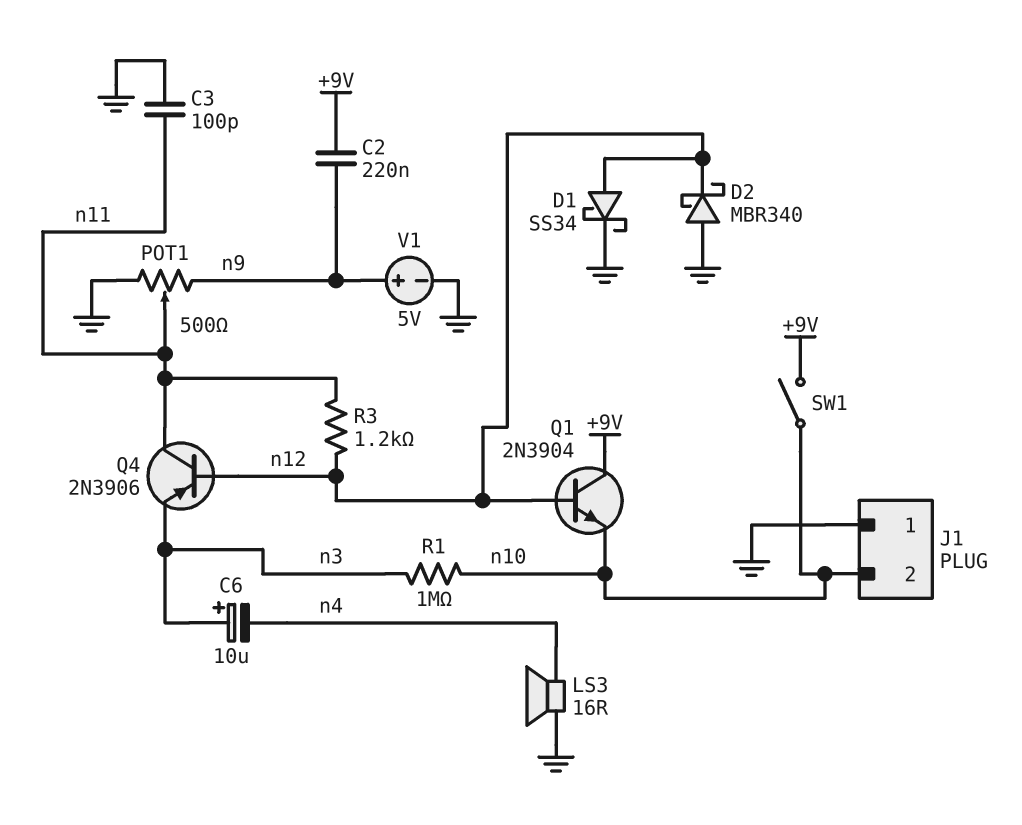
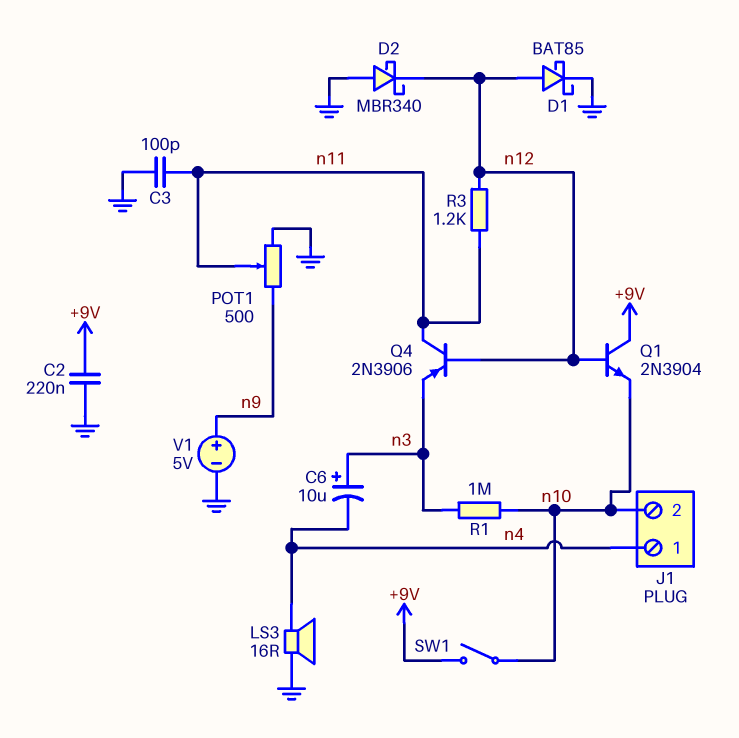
C2: 220nF (+9V, n9) -> 220nF (+9V, GND)
D1: schottky SS34 (A n12, K GND) -> schottky BAT85 (A n12, K GND)
J1 pin 1: GND -> n4

